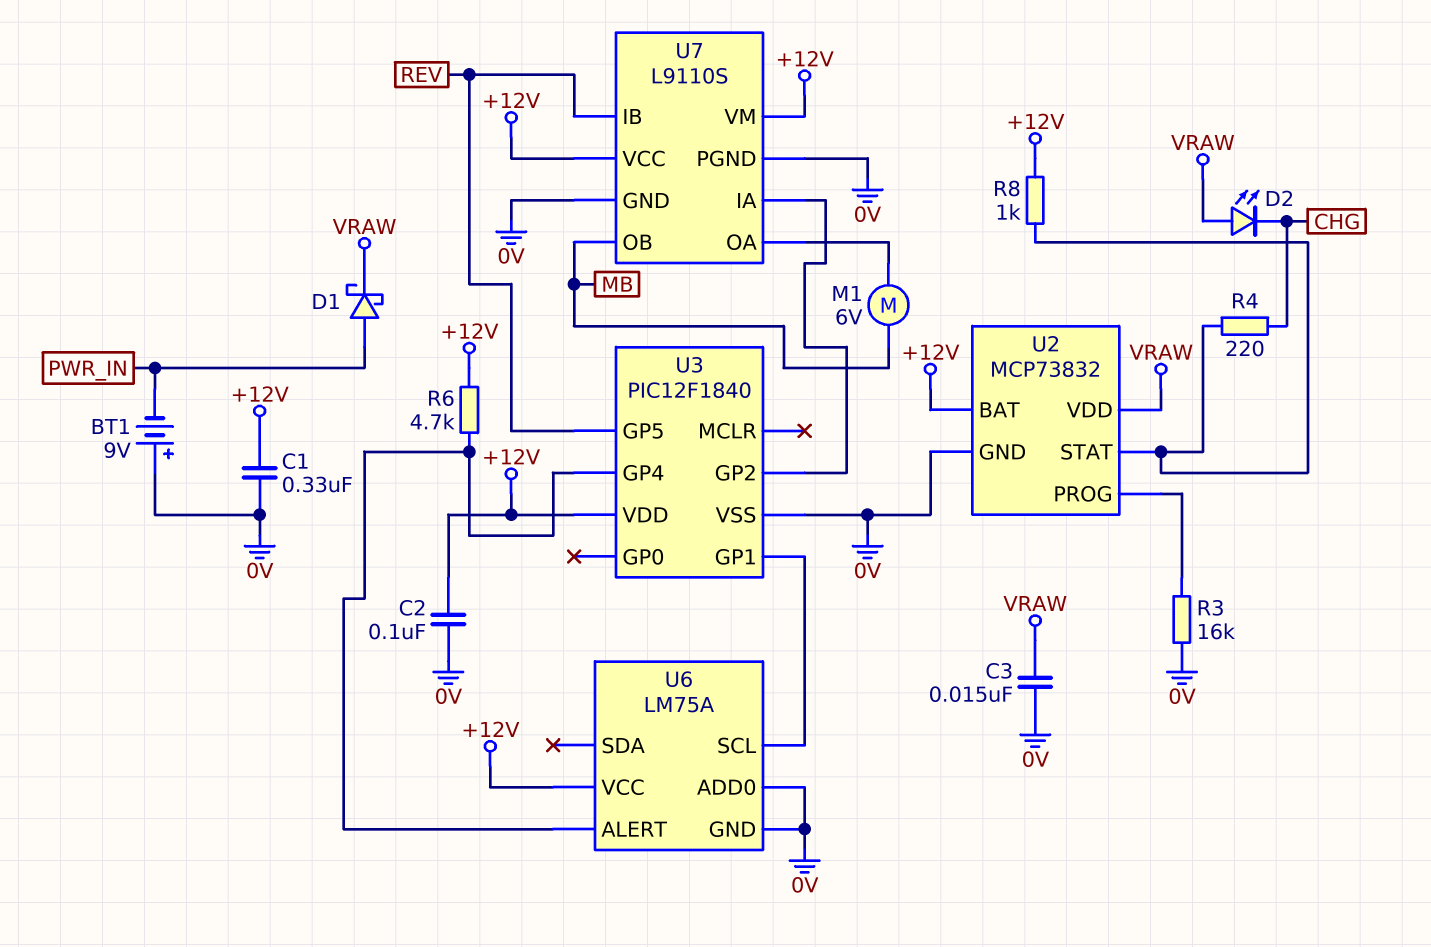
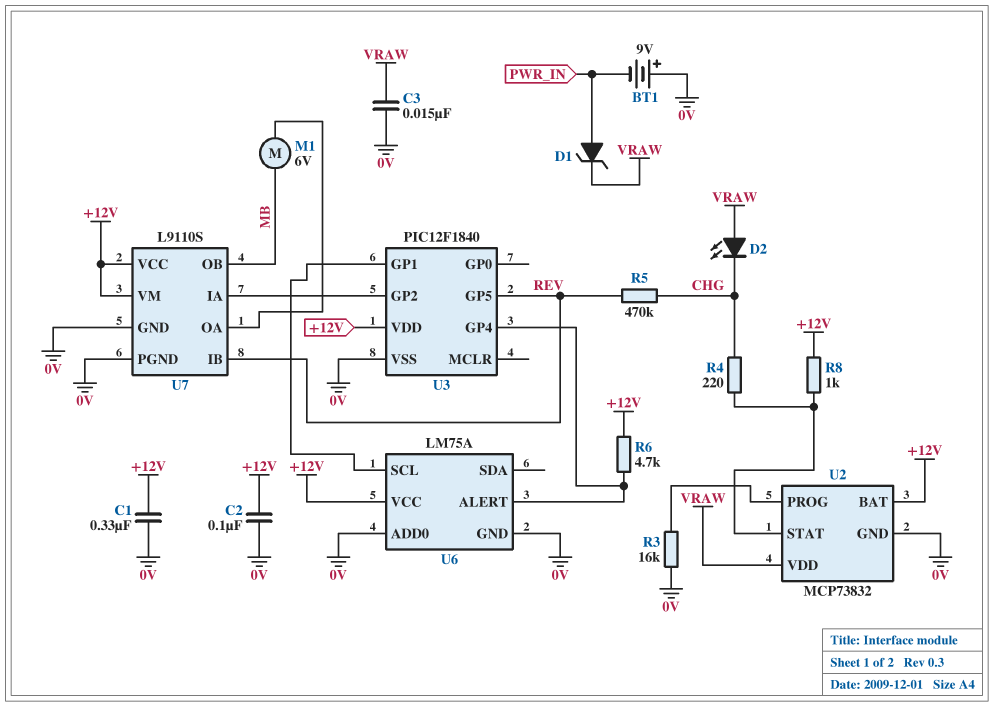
D1: schottky (A PWR_IN, K VRAW) -> zener (A PWR_IN, K VRAW)
R5: none -> 470k (CHG, REV)

